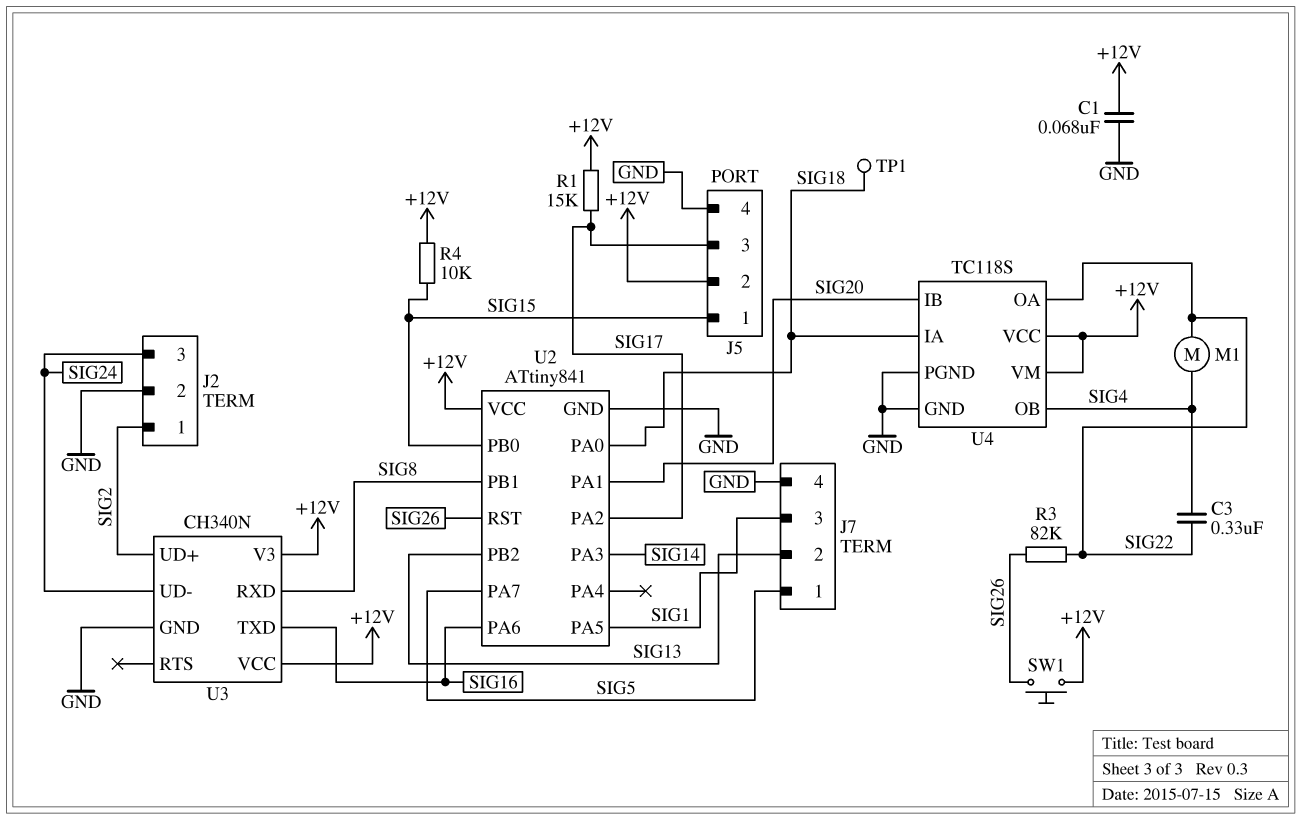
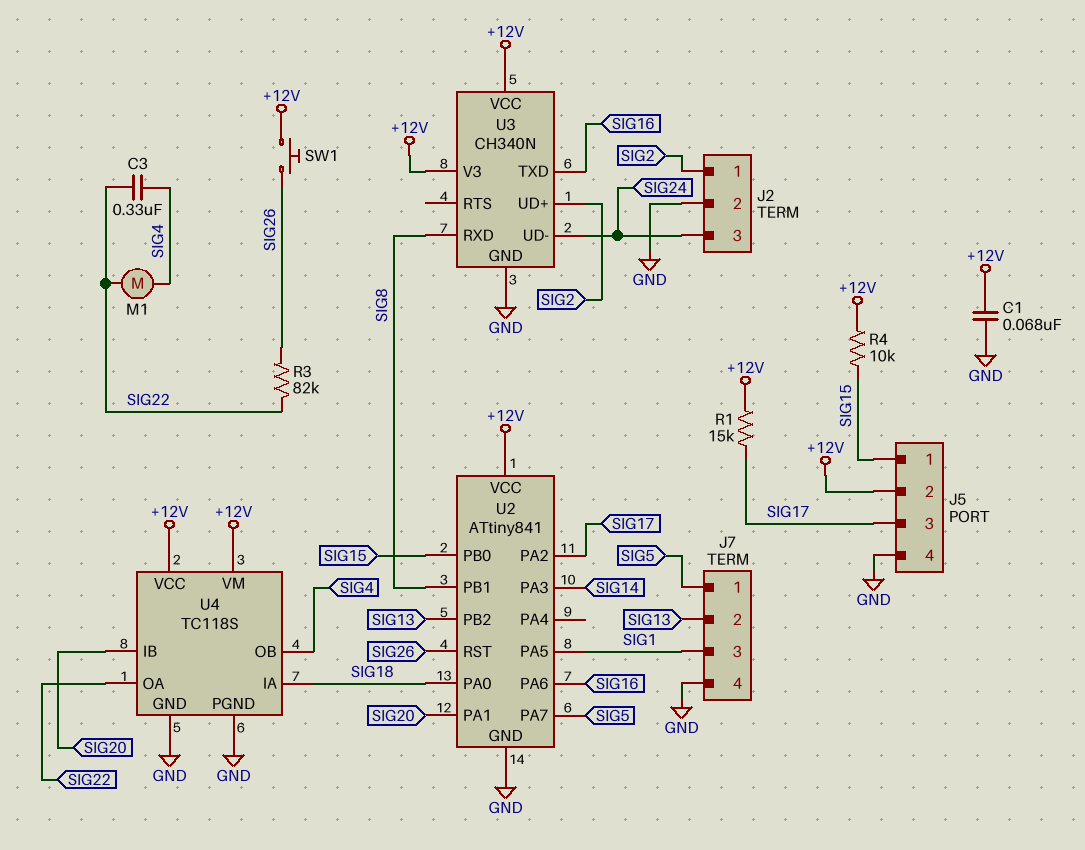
TP1: test point (SIG18) -> none

